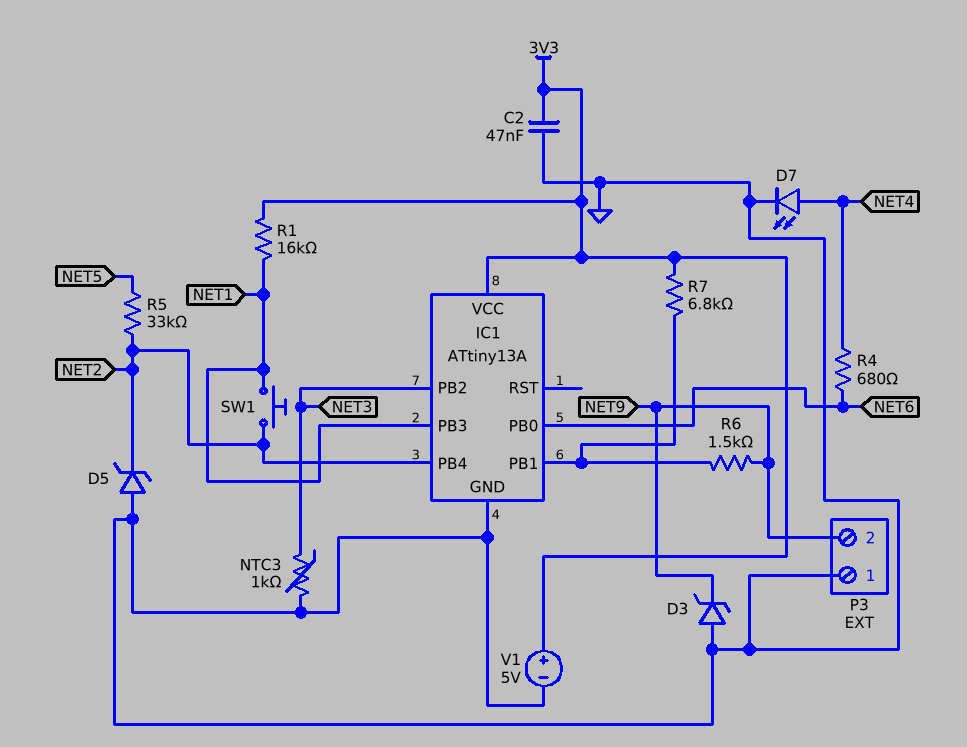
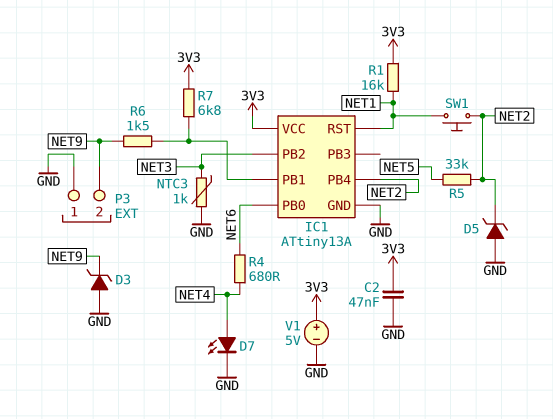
IC1 pin PB3: NET1 -> none
IC1 pin RST: none -> NET1

